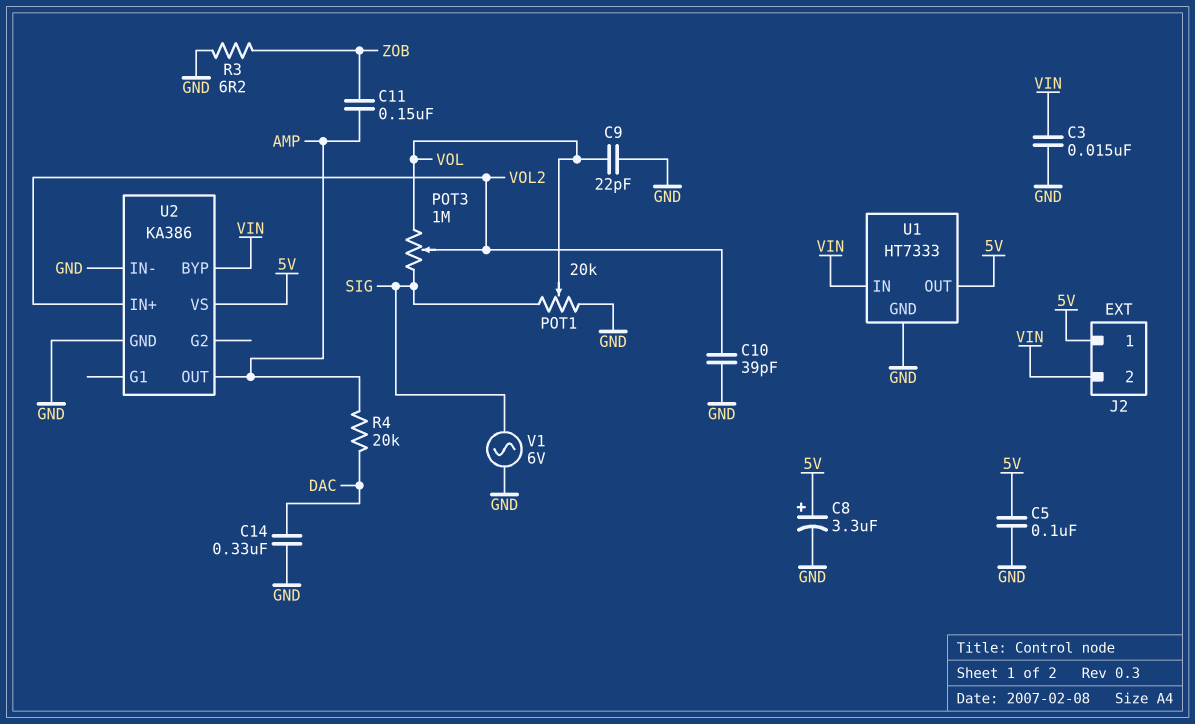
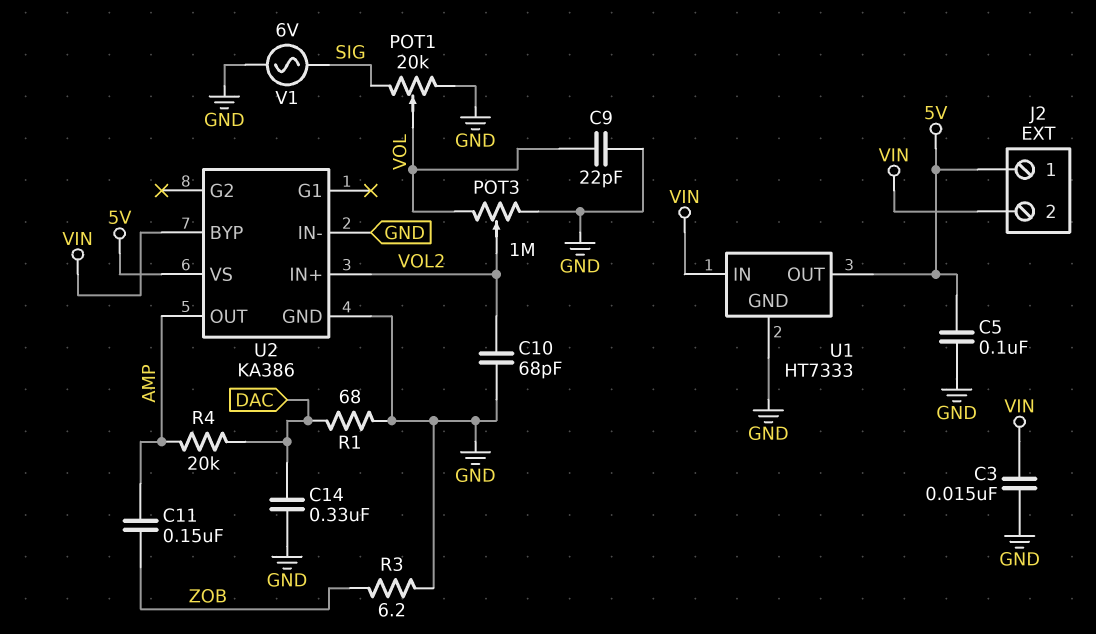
C8: 3.3uF (plus 5V, minus GND) -> none
C10: 39pF (GND, VOL2) -> 68pF (GND, VOL2)
POT3: 1M (SIG, VOL, wiper VOL2) -> 1M (GND, VOL, wiper VOL2)
R1: none -> 68 (DAC, GND)

